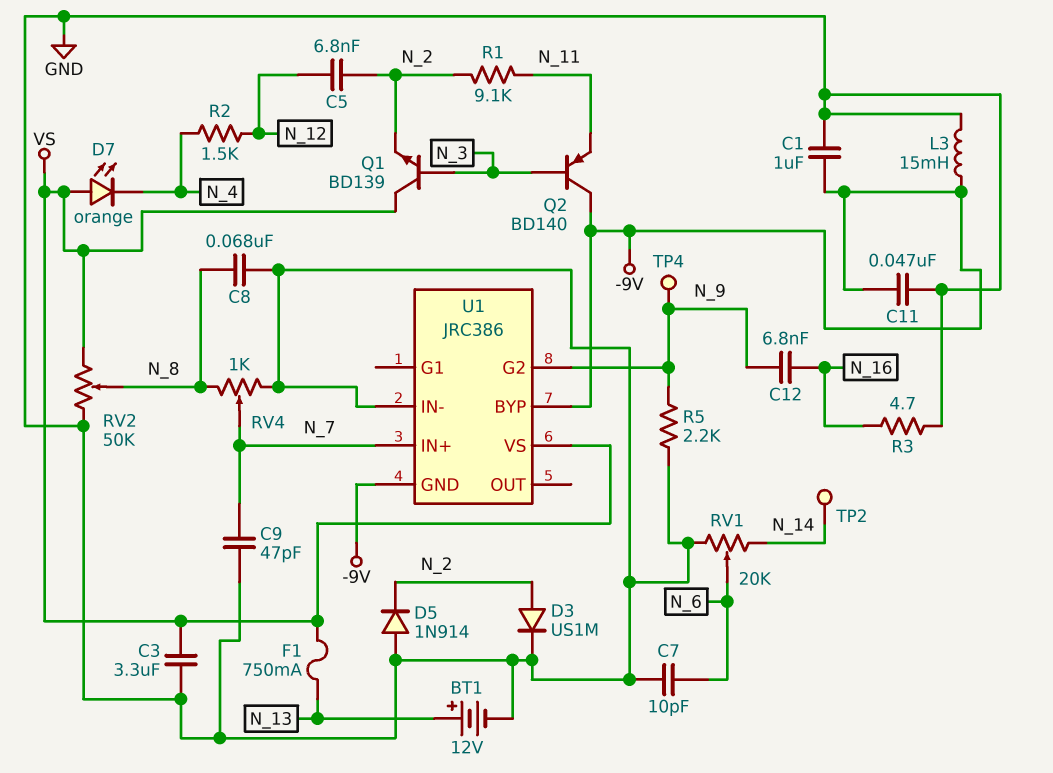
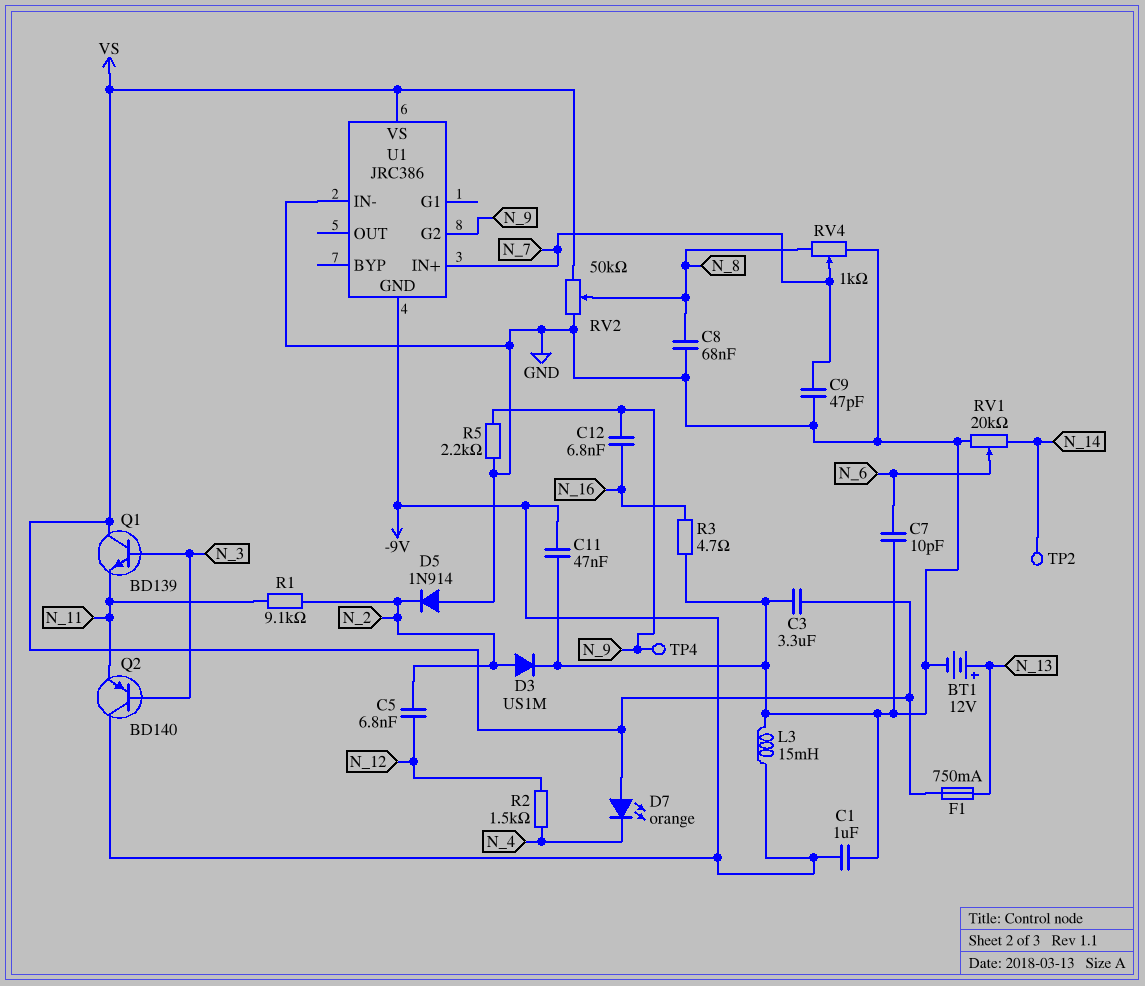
Q1: NPN BD139 (B N_3, C VS, E N_2) -> NPN BD139 (B N_3, C VS, E N_11)
U1 pin BYP: -9V -> none

